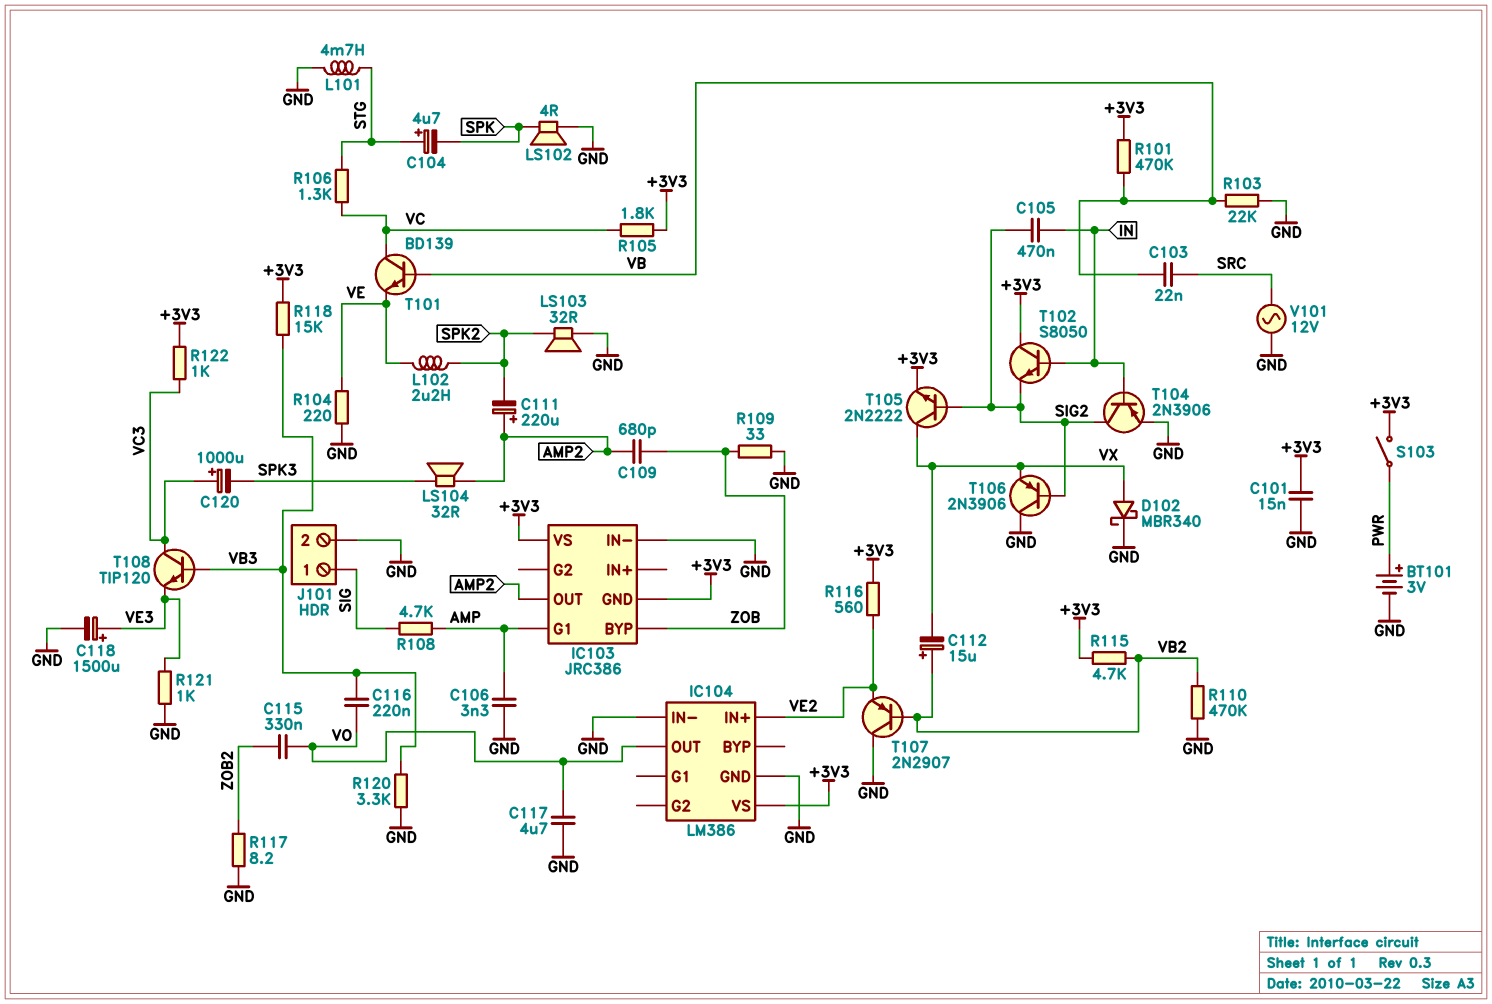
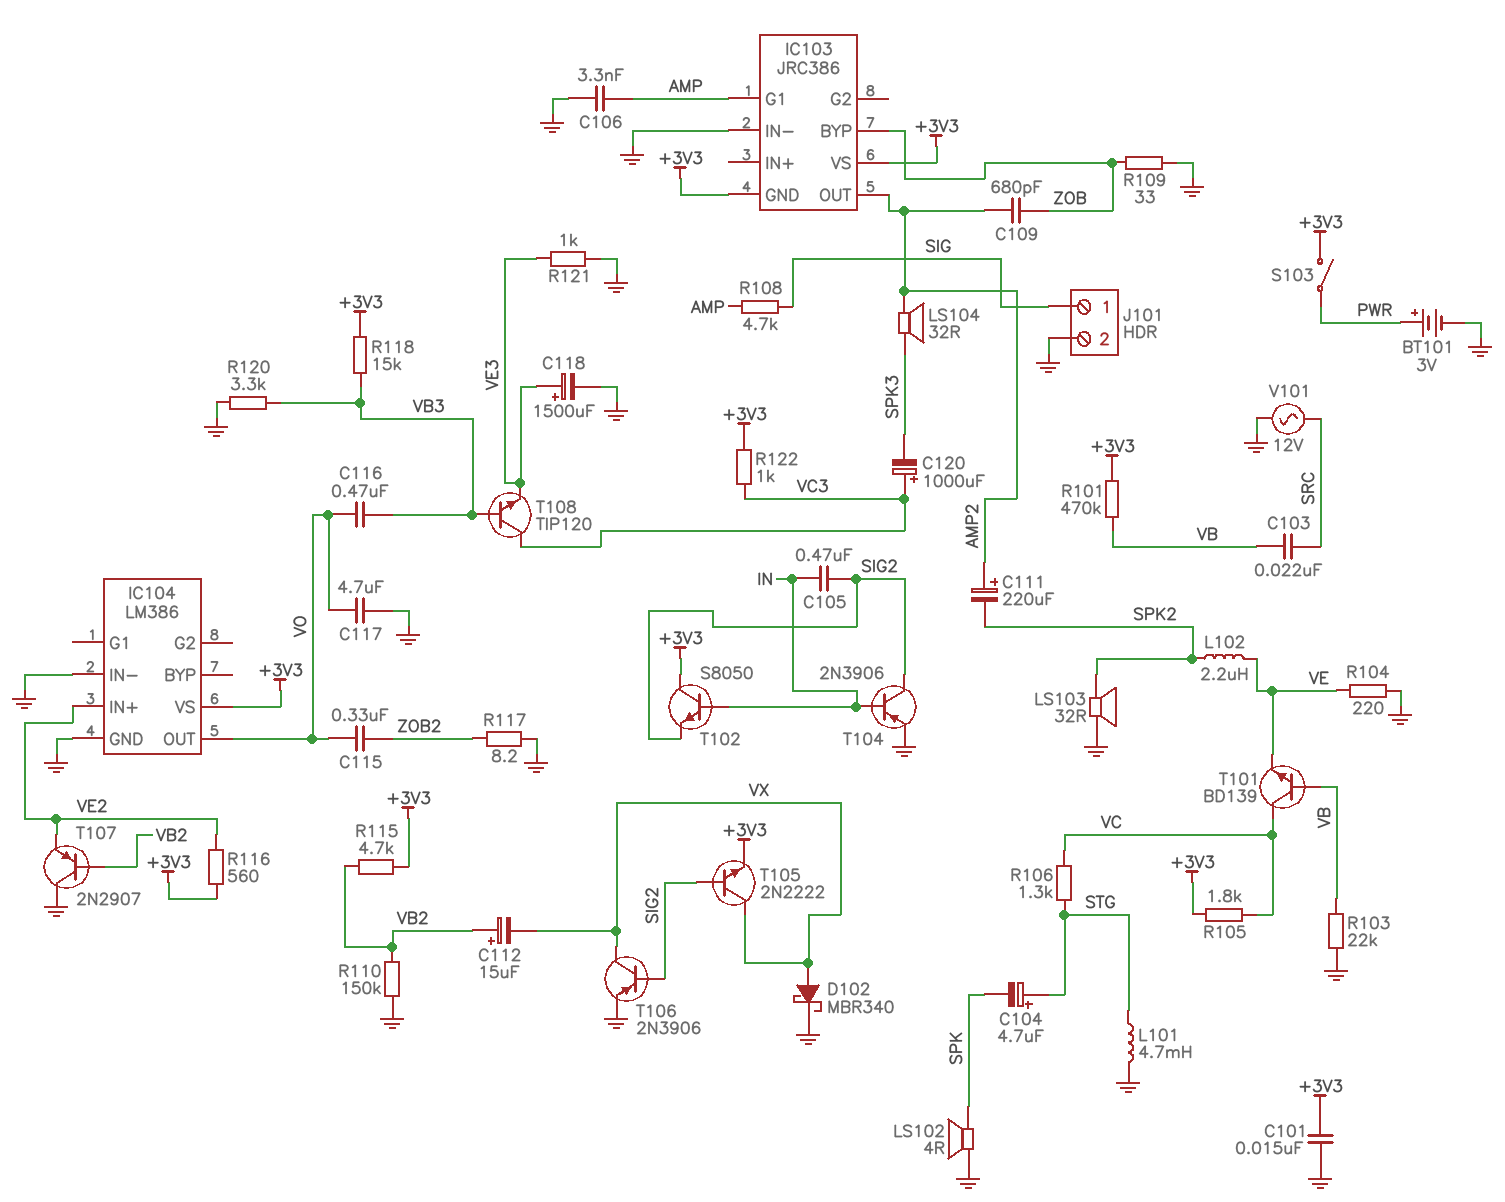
C116: 220nF (VB3, VO) -> 470nF (VB3, VO)
R110: 470k (GND, VB2) -> 150k (GND, VB2)
T106: PNP 2N3906 (B SIG2, C GND, E VX) -> PNP 2N3906 (B SIG2, C VX, E GND)

